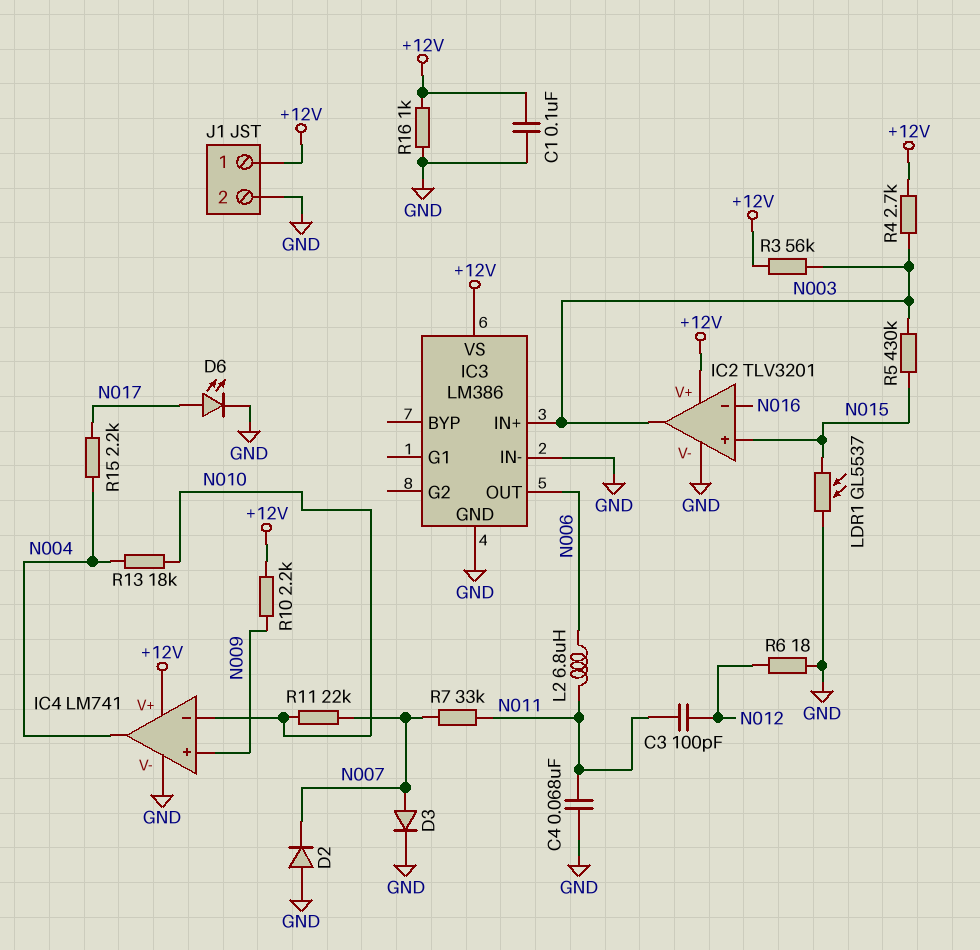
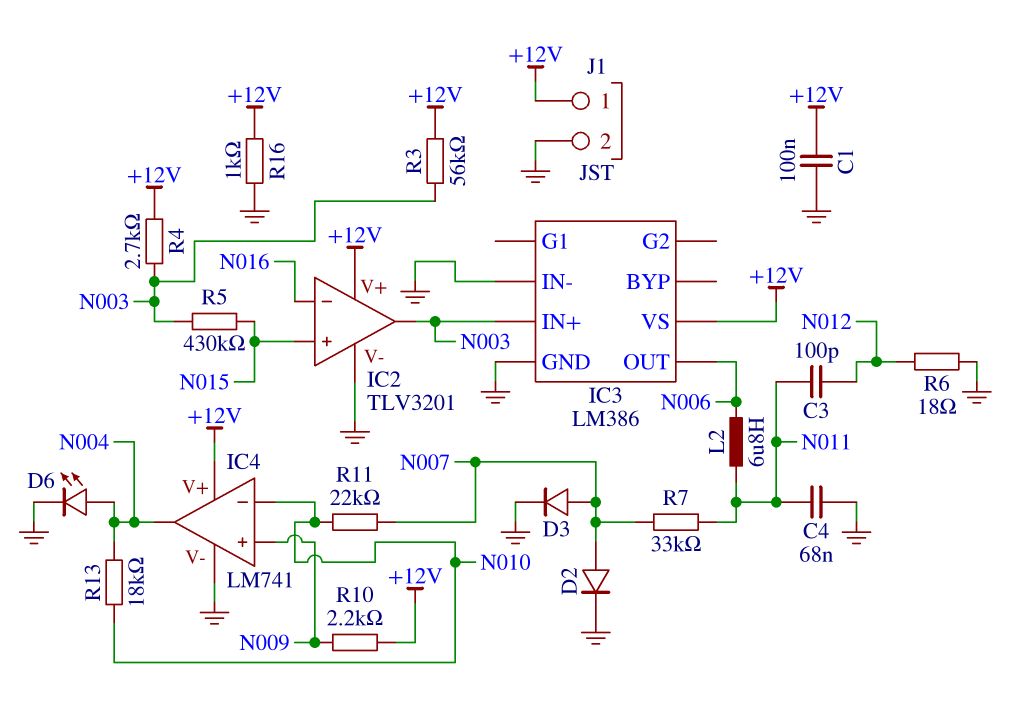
D2: diode (A GND, K N007) -> diode (A N007, K GND)
D6: LED (A N017, K GND) -> LED (A N004, K GND)
LDR1: GL5537 (GND, N015) -> none
R15: 2.2k (N004, N017) -> none

